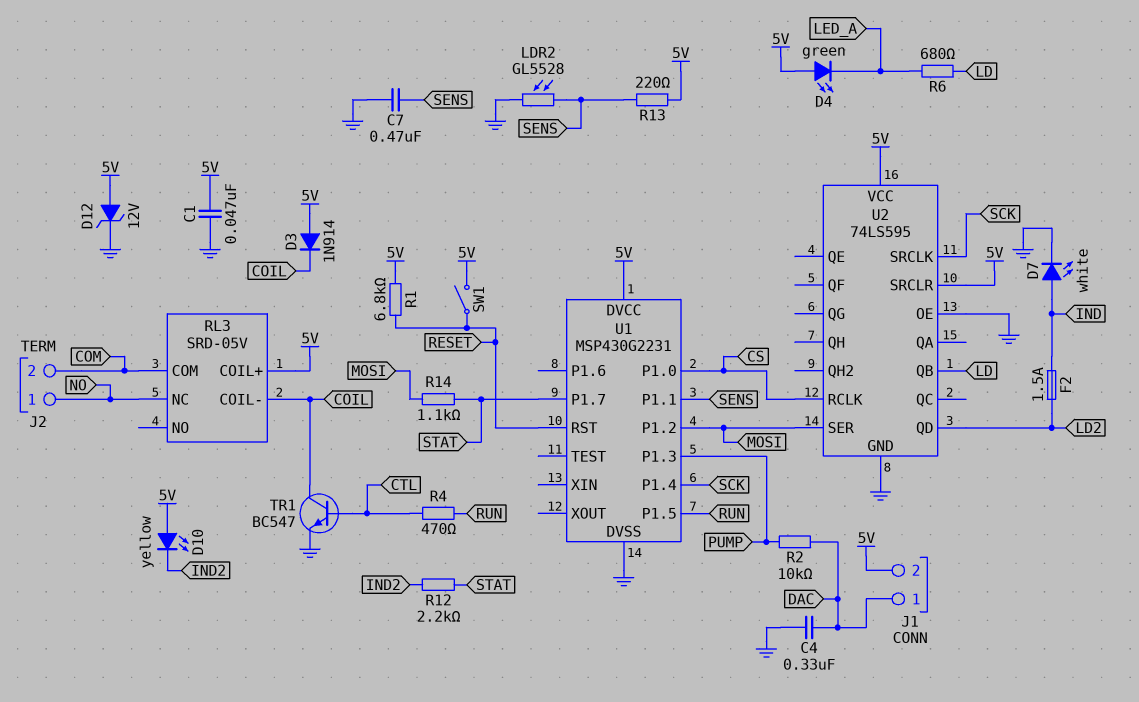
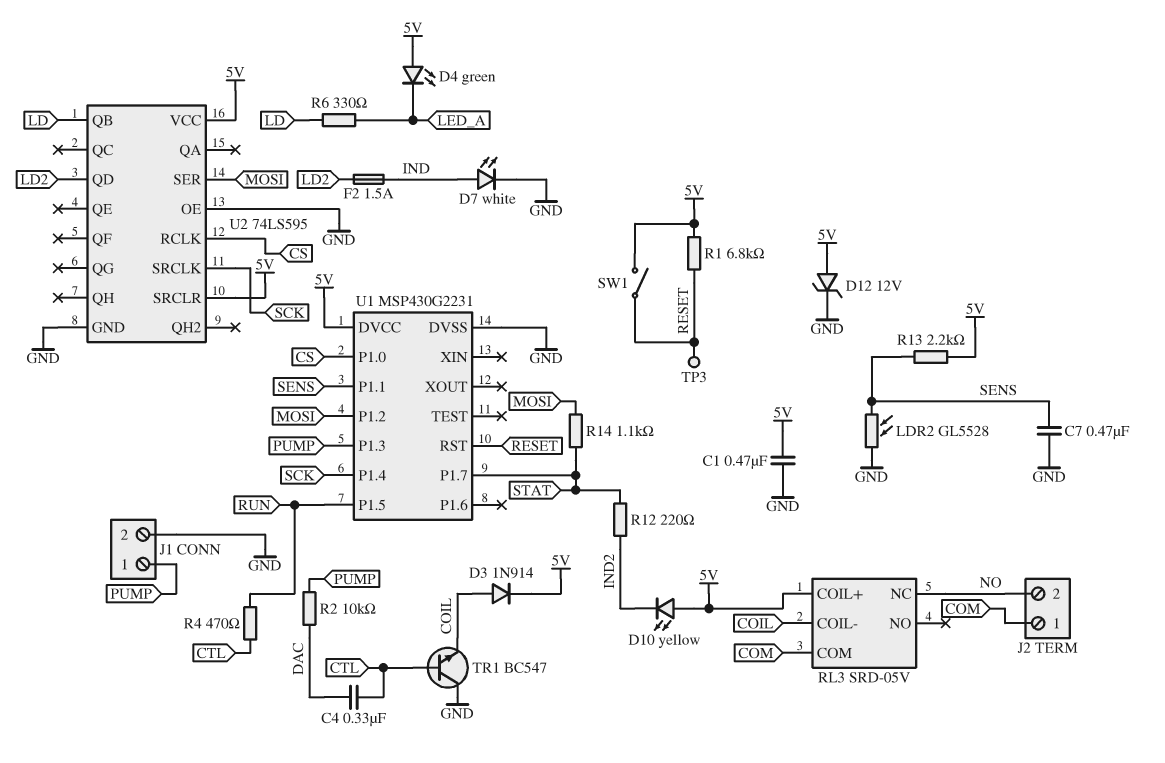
C1: 47nF (5V, GND) -> 470nF (5V, GND)
C4: 330nF (DAC, GND) -> 330nF (CTL, DAC)
D3: diode 1N914 (A 5V, K COIL) -> diode 1N914 (A COIL, K 5V)
J1 pin 1: DAC -> PUMP
J1 pin 2: 5V -> GND
J2 pin 1: NO -> COM
J2 pin 2: COM -> NO
R6: 680 (LD, LED_A) -> 330 (LD, LED_A)
R12: 2.2k (IND2, STAT) -> 220 (IND2, STAT)
R13: 220 (5V, SENS) -> 2.2k (5V, SENS)
TP3: none -> test point (RESET)
TR1: NPN BC547 (B CTL, C COIL, E GND) -> NPN BC547 (B CTL, C GND, E COIL)

